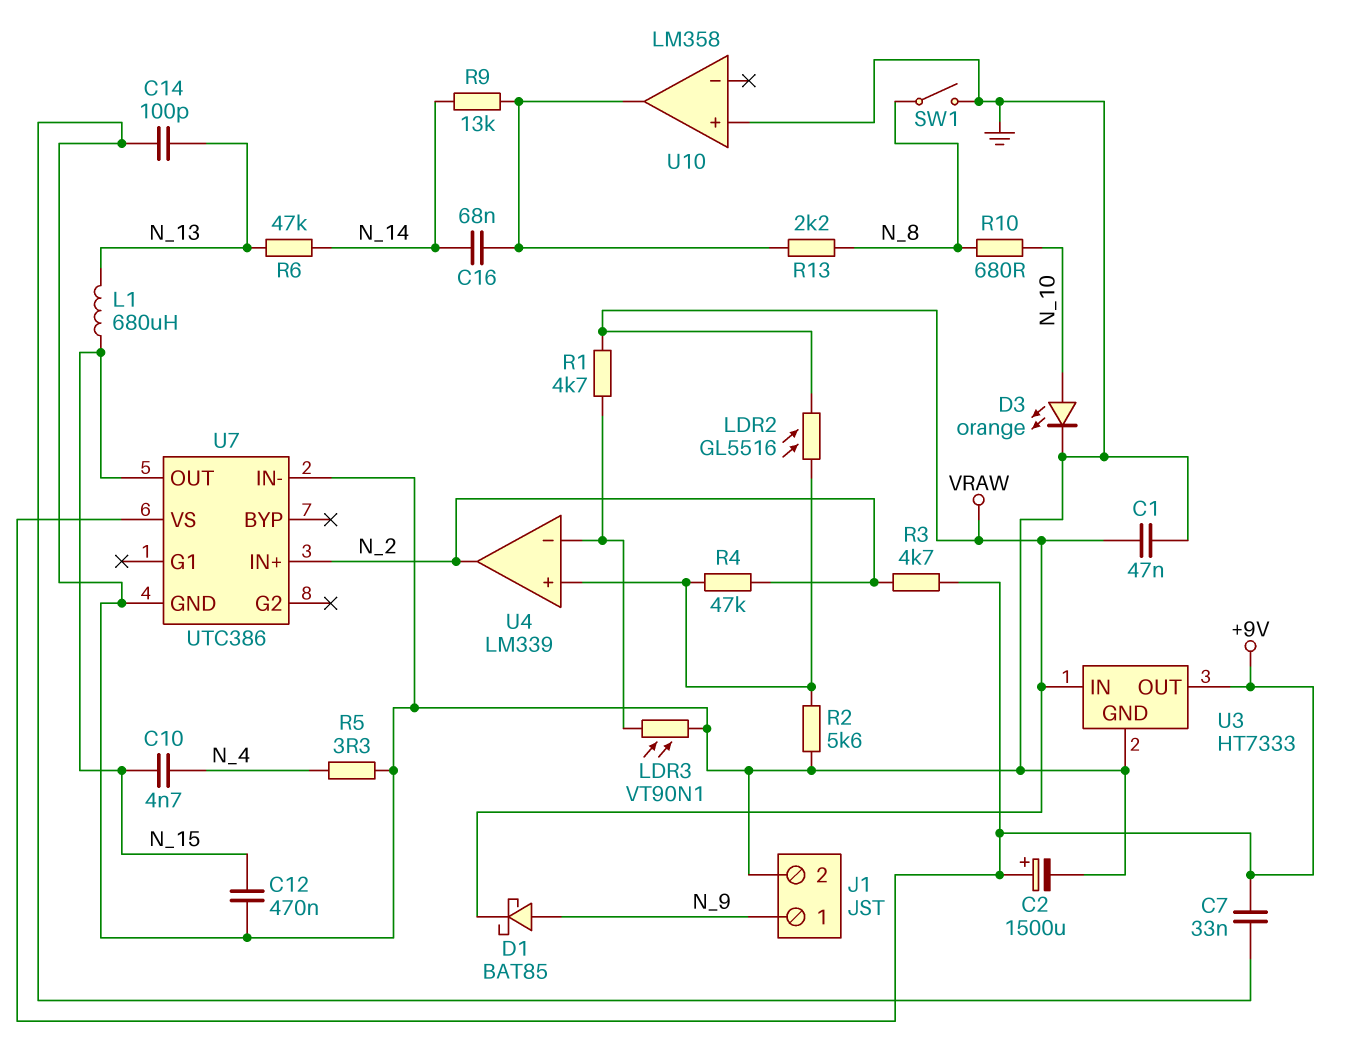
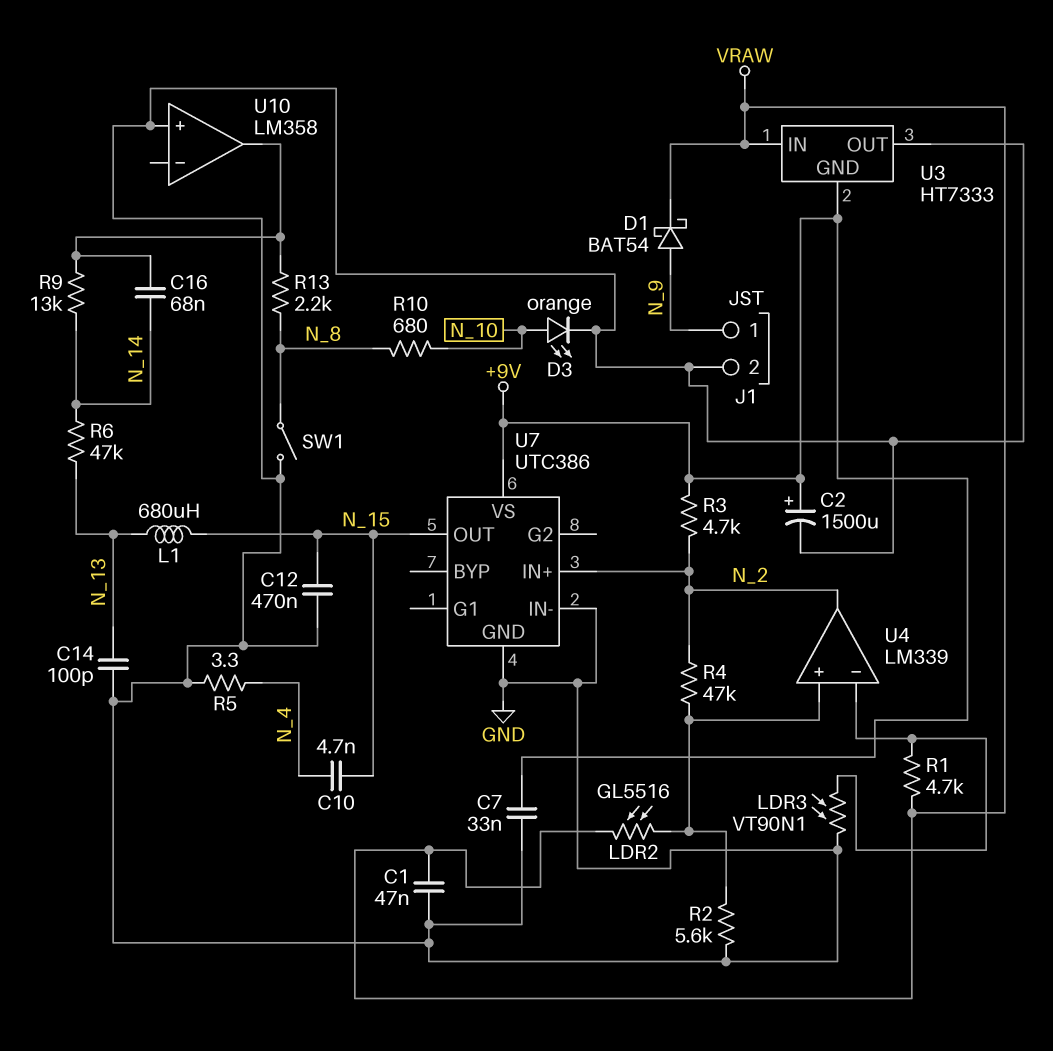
D1: schottky BAT85 (A N_9, K VRAW) -> schottky BAT54 (A N_9, K VRAW)
U3 pin GND: GND -> +9V
U3 pin OUT: +9V -> GND

